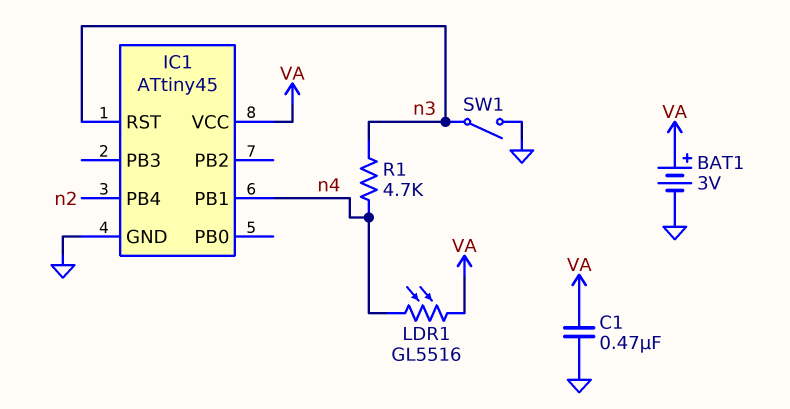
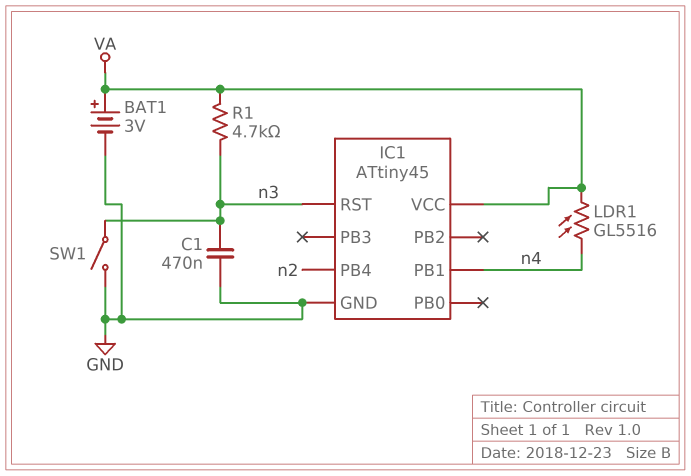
C1: 470nF (GND, VA) -> 470nF (GND, n3)
R1: 4.7k (n3, n4) -> 4.7k (VA, n3)

